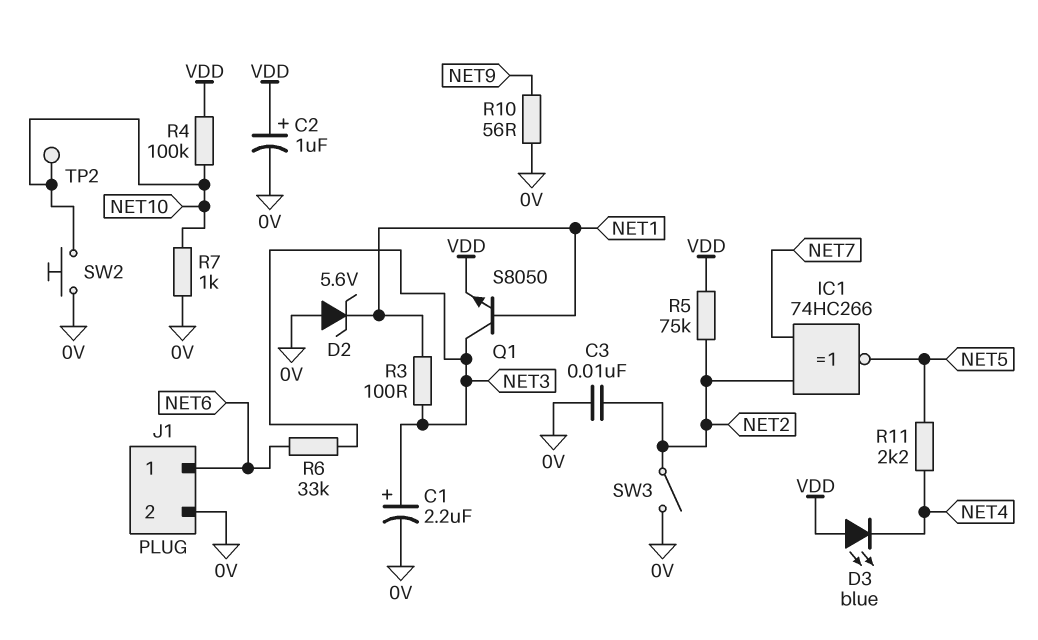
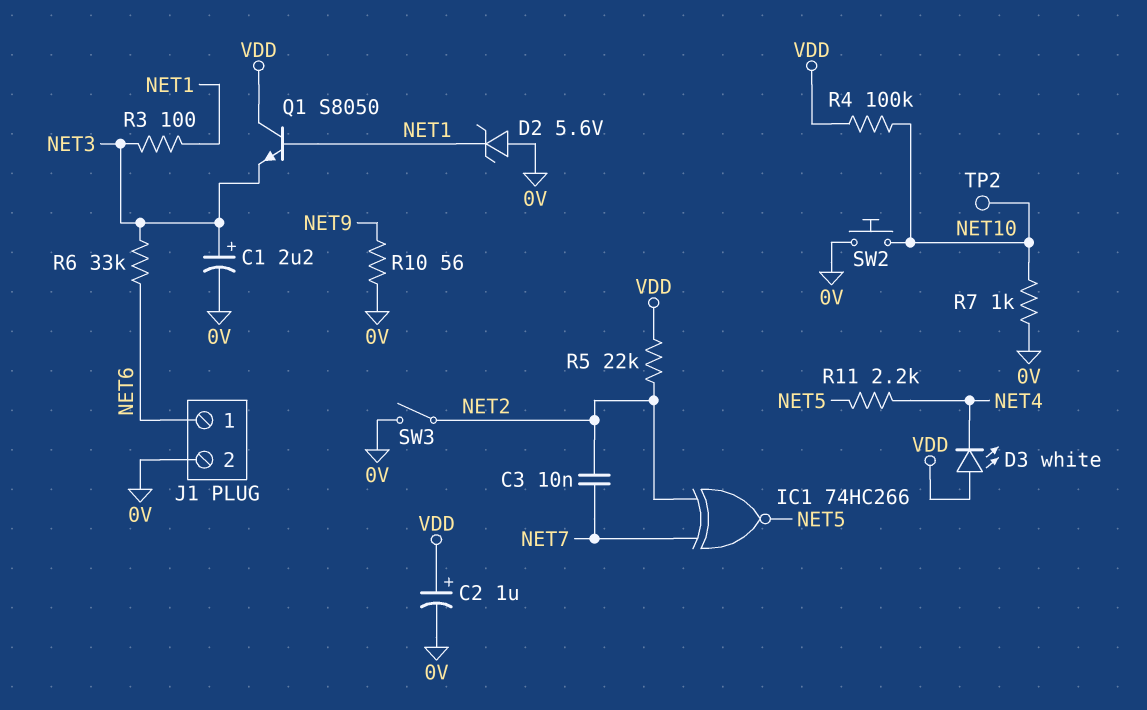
C3: 10nF (0V, NET2) -> 10nF (NET2, NET7)
D3: LED blue (A VDD, K NET4) -> LED white (A VDD, K NET4)
Q1: NPN S8050 (B NET1, C NET3, E VDD) -> NPN S8050 (B NET1, C VDD, E NET3)
R5: 75k (NET2, VDD) -> 22k (NET2, VDD)

